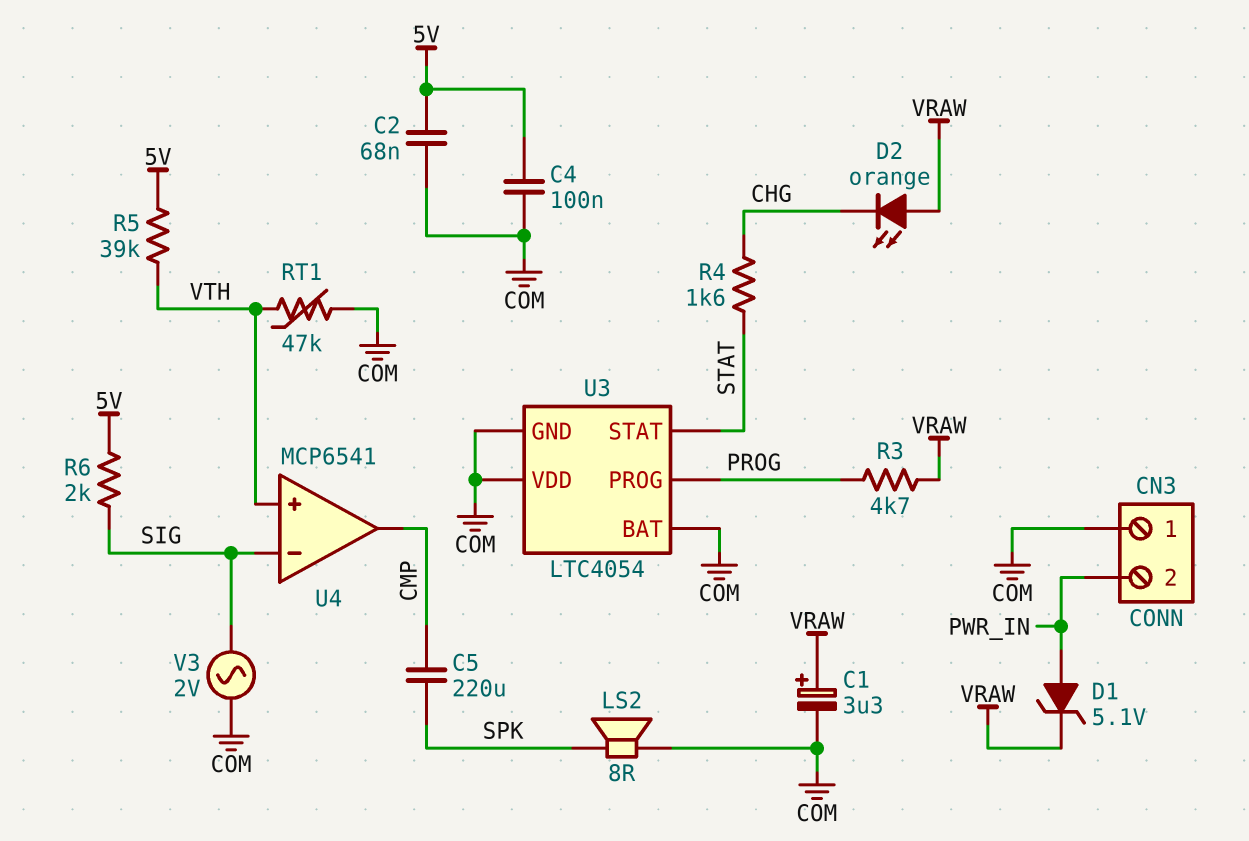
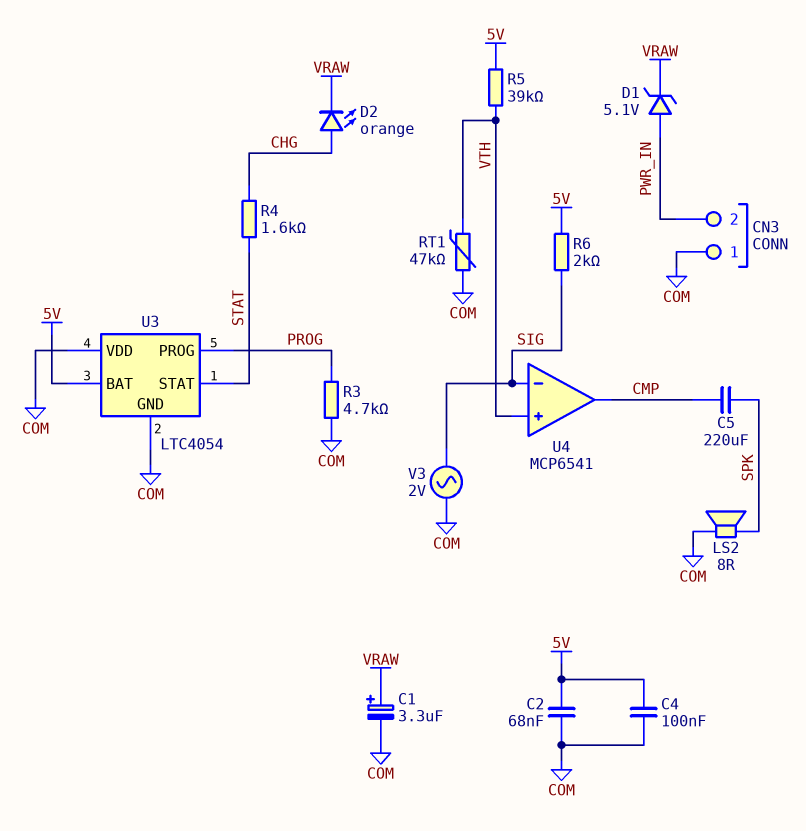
D2: LED orange (A VRAW, K CHG) -> LED orange (A CHG, K VRAW)
R3: 4.7k (PROG, VRAW) -> 4.7k (COM, PROG)
U3 pin BAT: COM -> 5V

